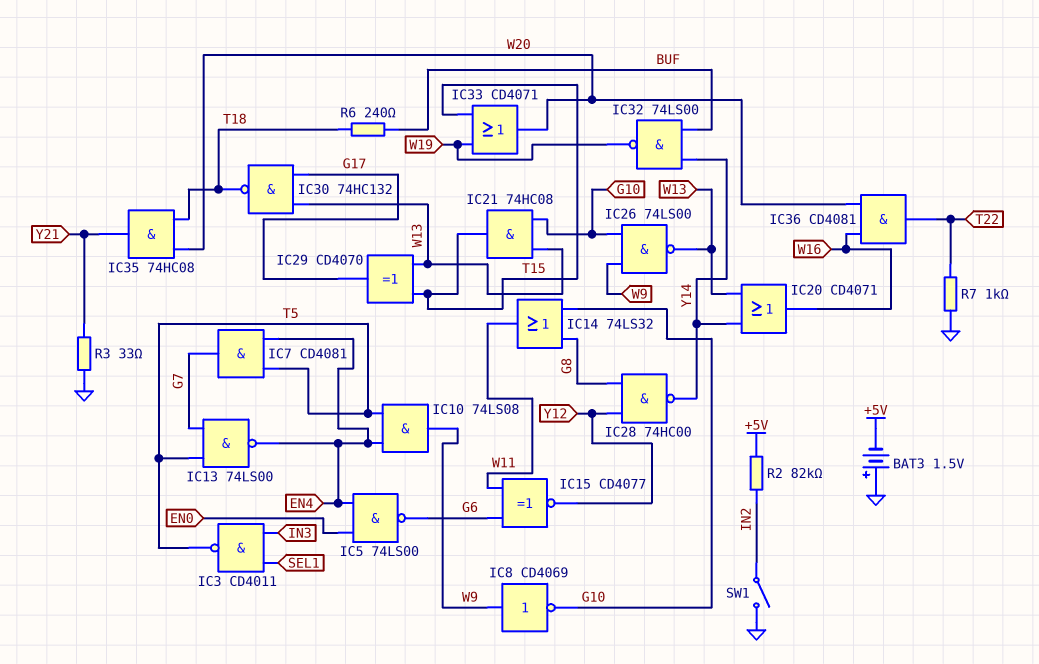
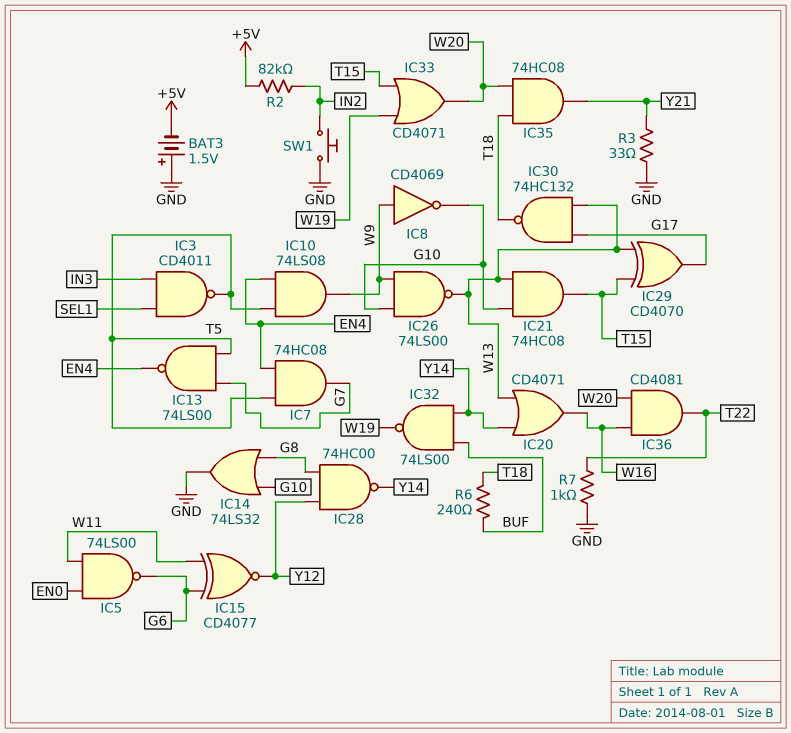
IC5: NAND 74LS00 (in EN0, in EN4, out G6) -> NAND 74LS00 (in EN0, in W11, out G6)
IC7: AND CD4081 (in EN4, in T5, out G7) -> AND 74HC08 (in EN4, in T5, out G7)
IC14: OR 74LS32 (in G8, in G10, out W11) -> OR 74LS32 (in G8, in G10, out GND)
SW1: switch (GND, IN2) -> button (GND, IN2)

